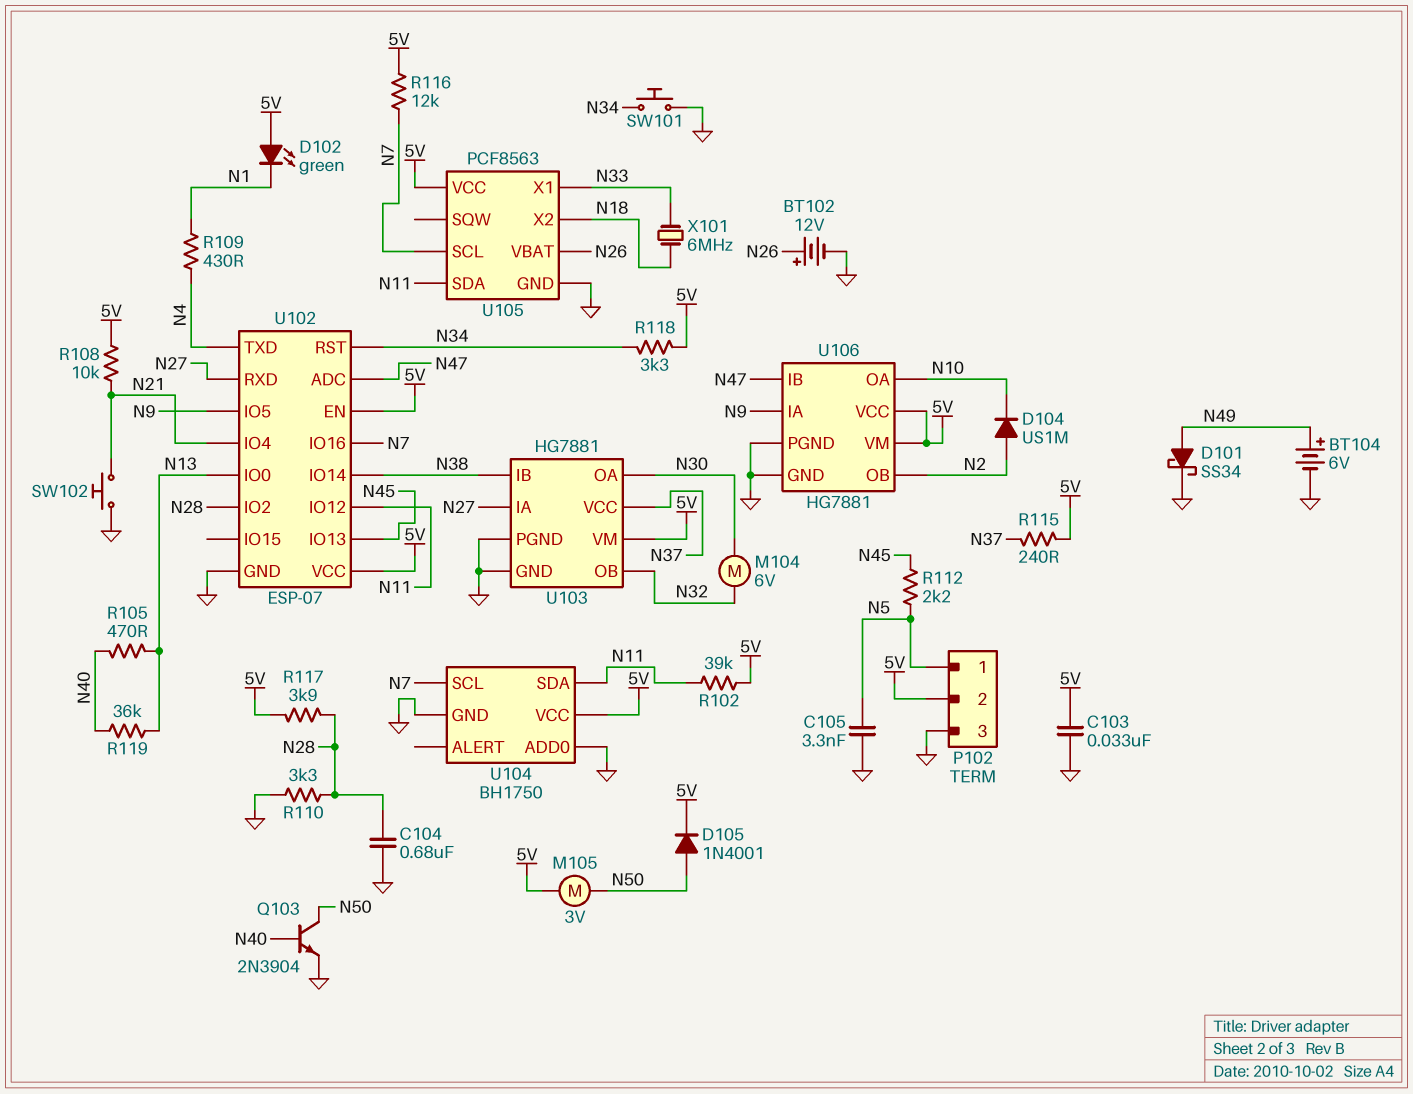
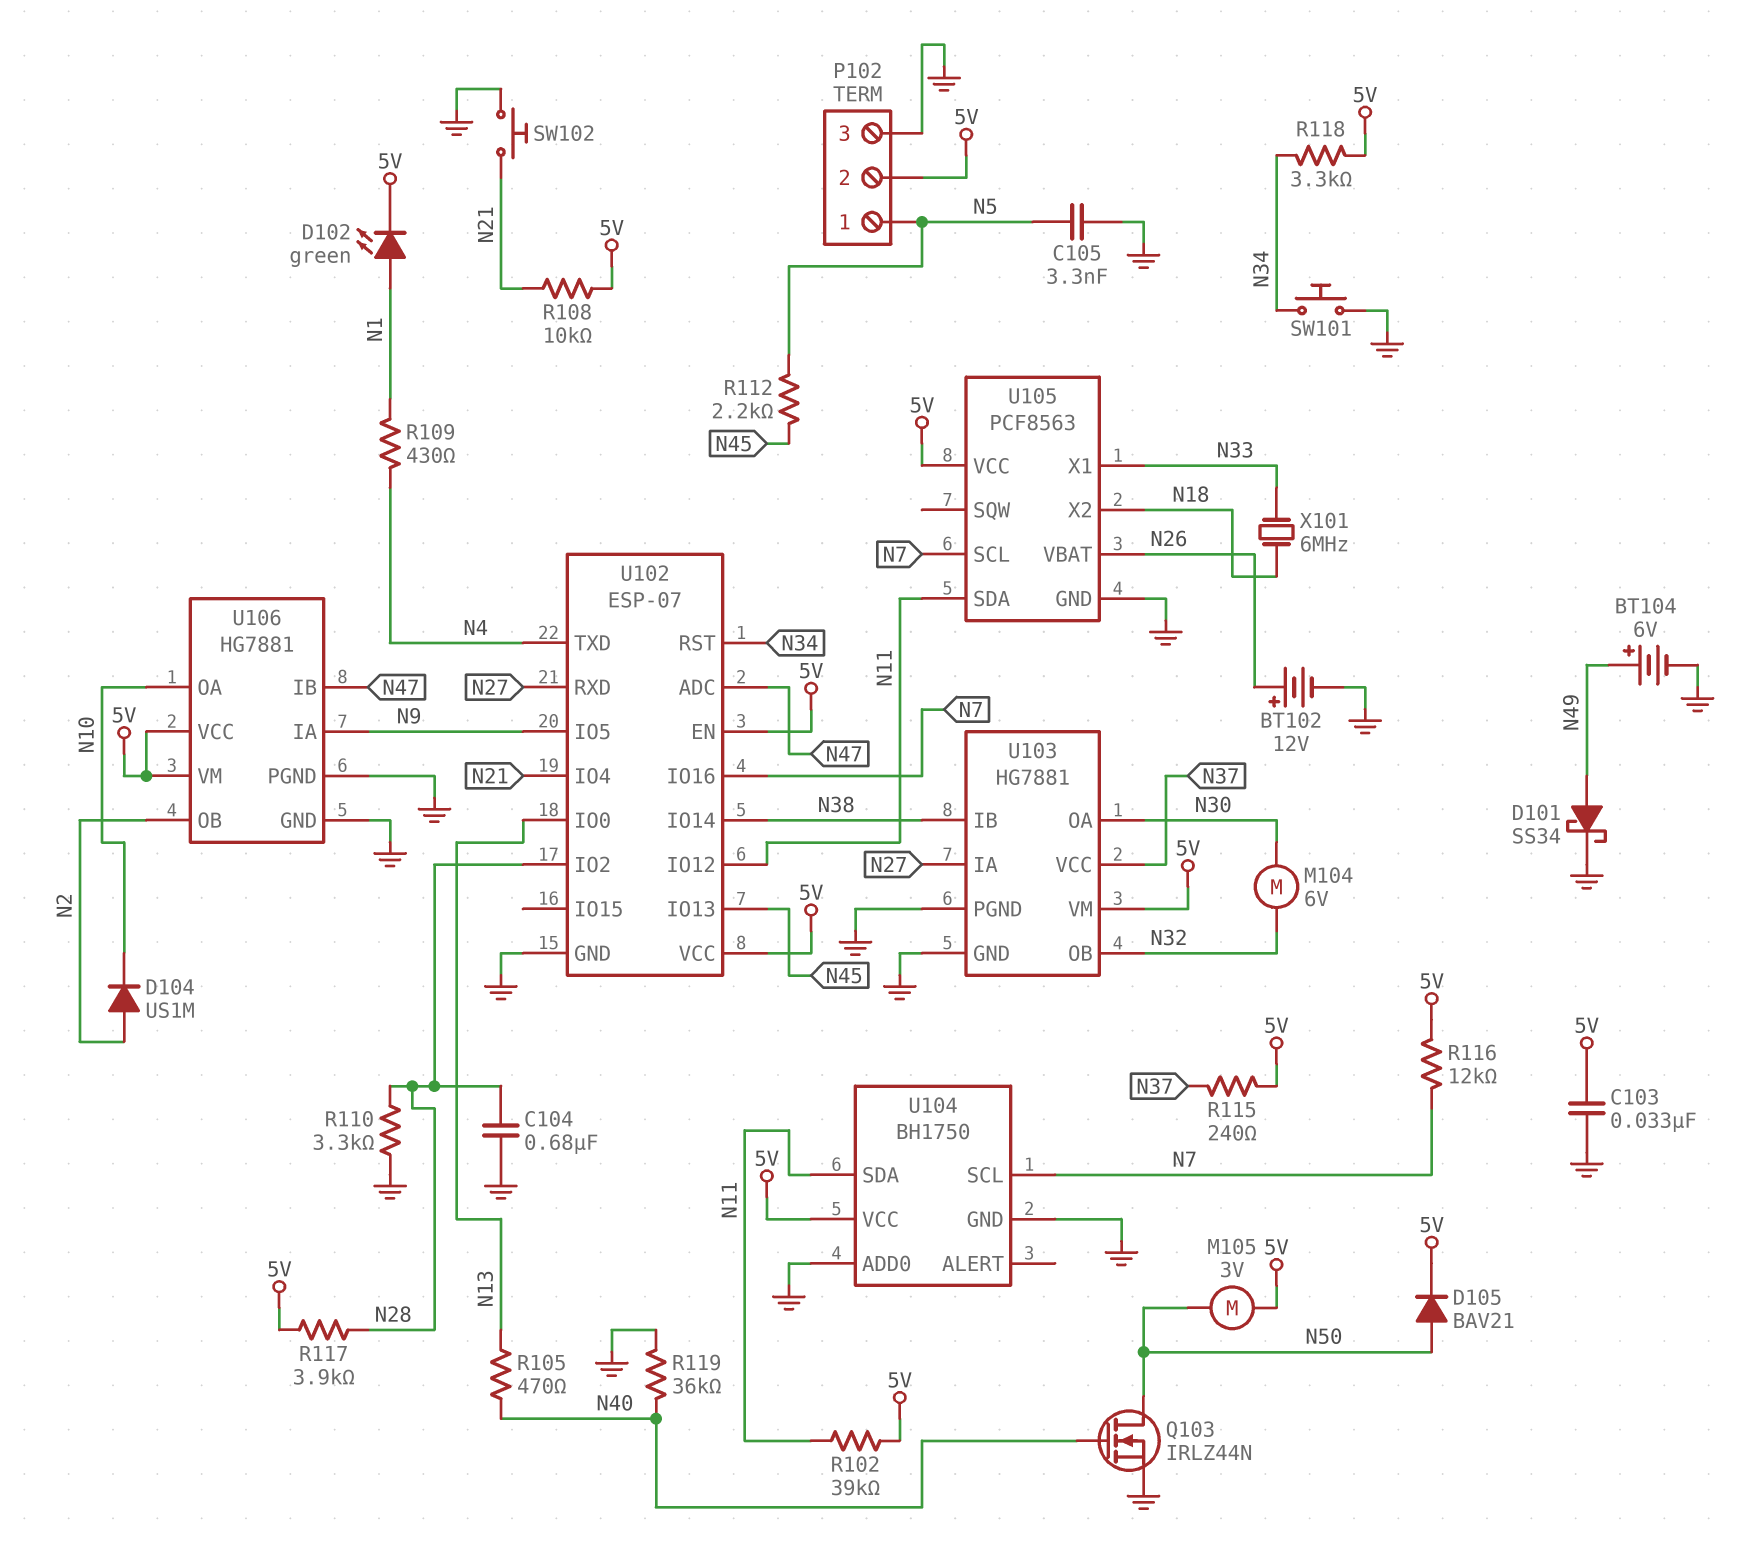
D102: LED green (A 5V, K N1) -> LED green (A N1, K 5V)
D105: diode 1N4001 (A N50, K 5V) -> diode BAV21 (A N50, K 5V)
Q103: NPN 2N3904 (B N40, C N50, E GND) -> NMOS IRLZ44N (G N40, D N50, S GND)
R119: 36k (N13, N40) -> 36k (GND, N40)

